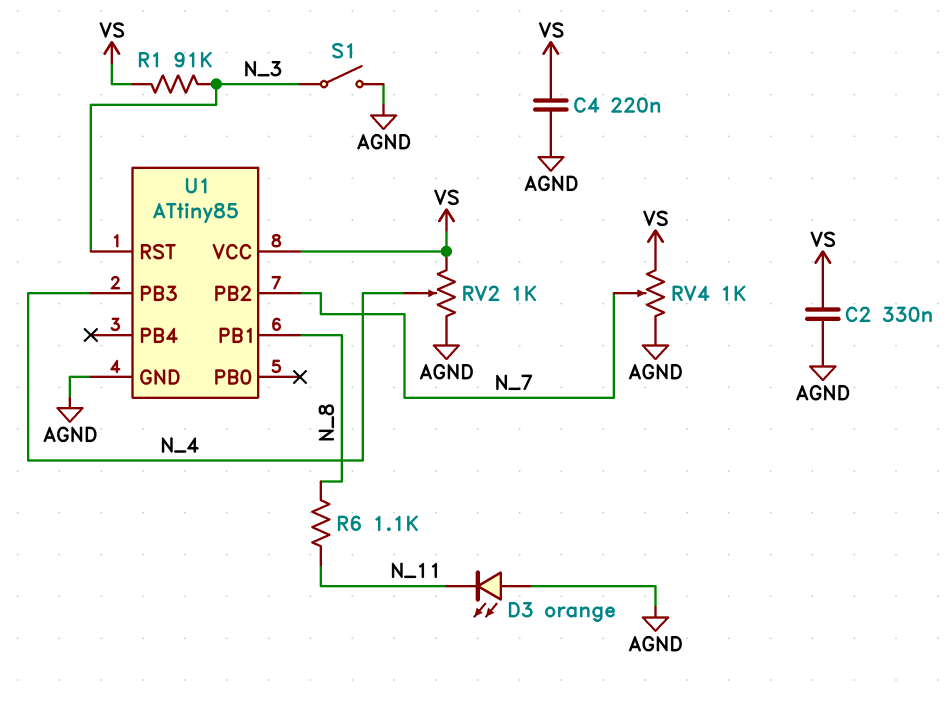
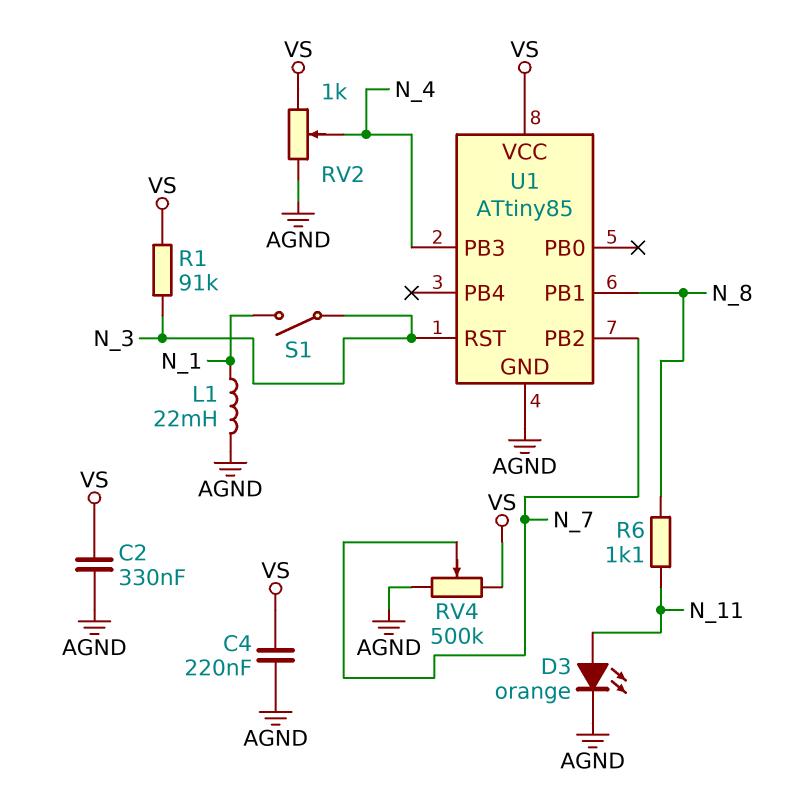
D3: LED orange (A AGND, K N_11) -> LED orange (A N_11, K AGND)
L1: none -> 22mH (AGND, N_1)
RV4: 1k (AGND, VS, wiper N_7) -> 500k (AGND, VS, wiper N_7)
S1: switch (AGND, N_3) -> switch (N_1, N_3)

